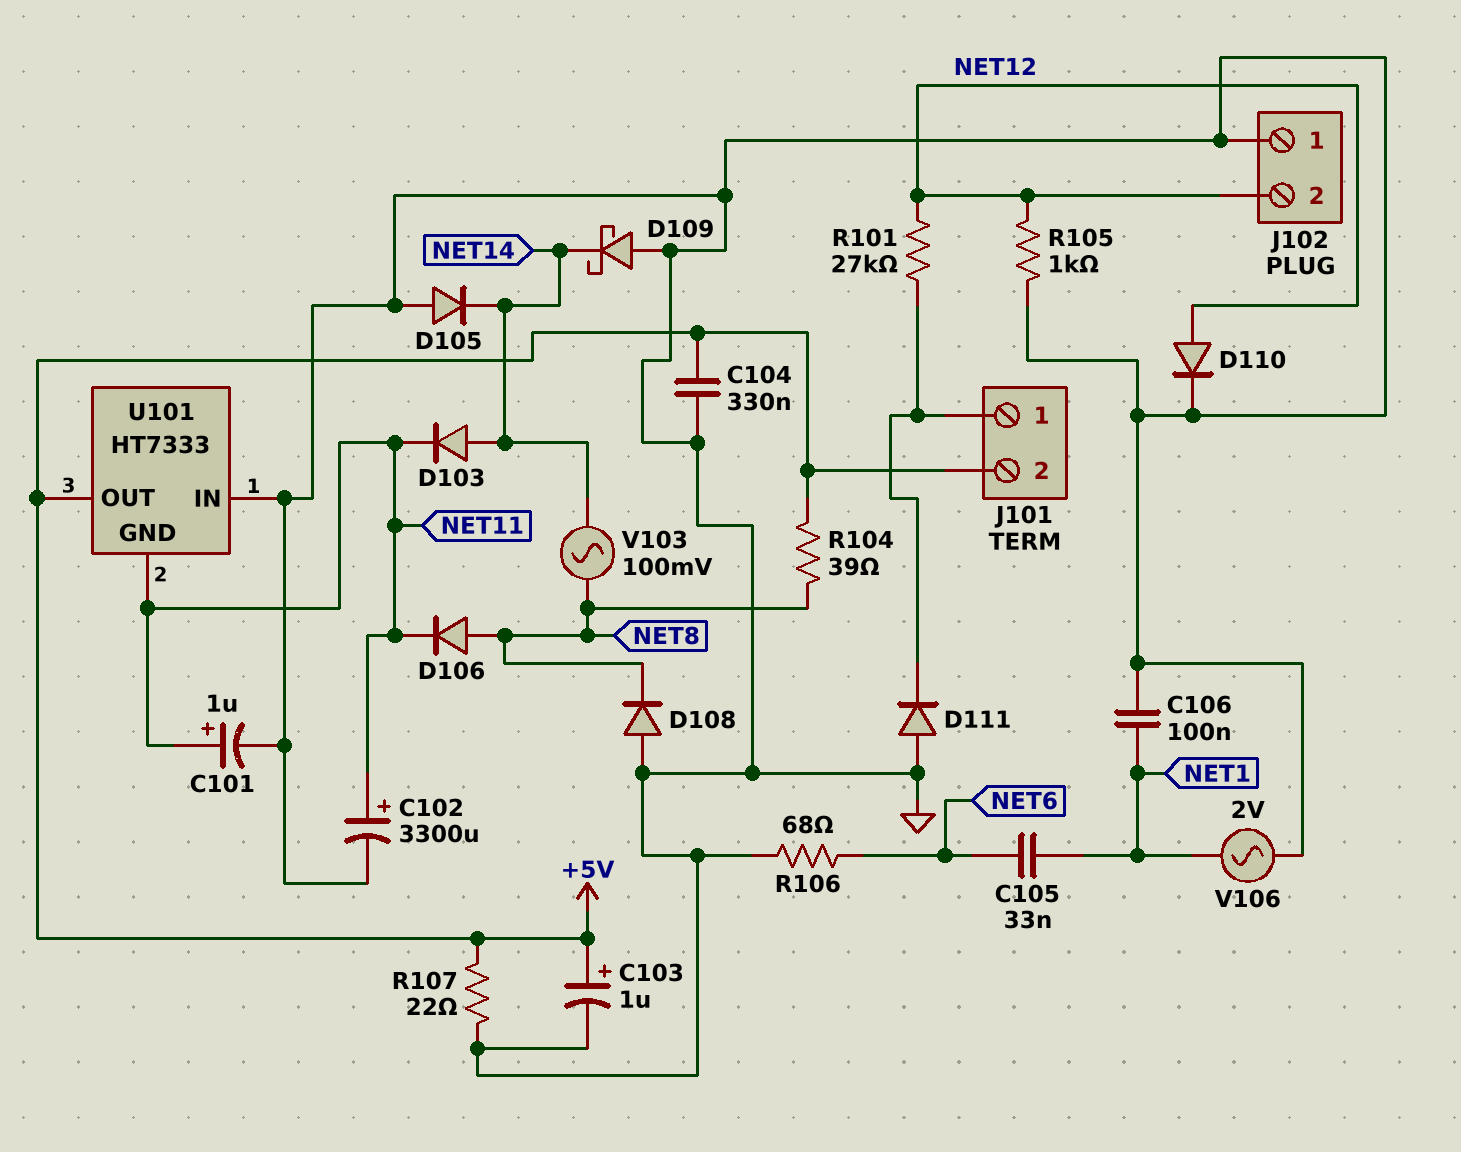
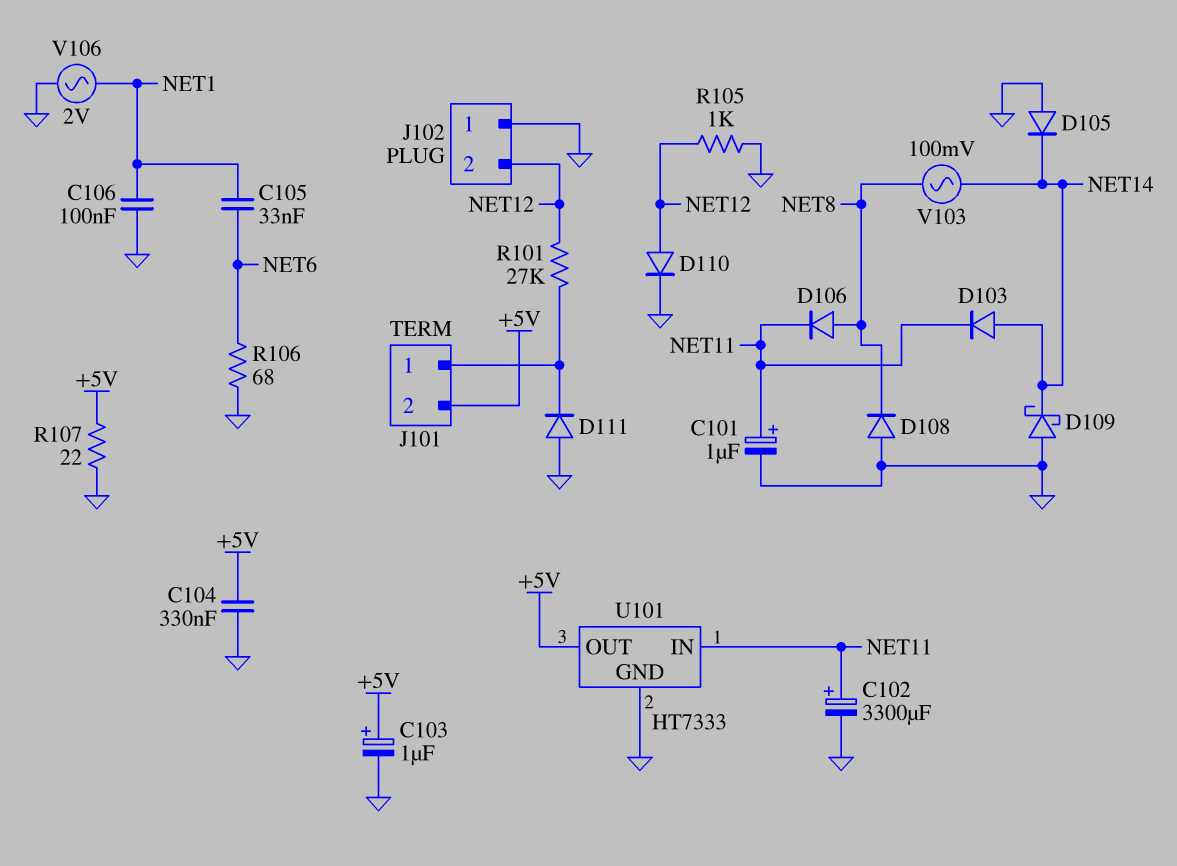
R104: 39 (+5V, NET8) -> none
U101 pin GND: NET11 -> GND
U101 pin IN: GND -> NET11

